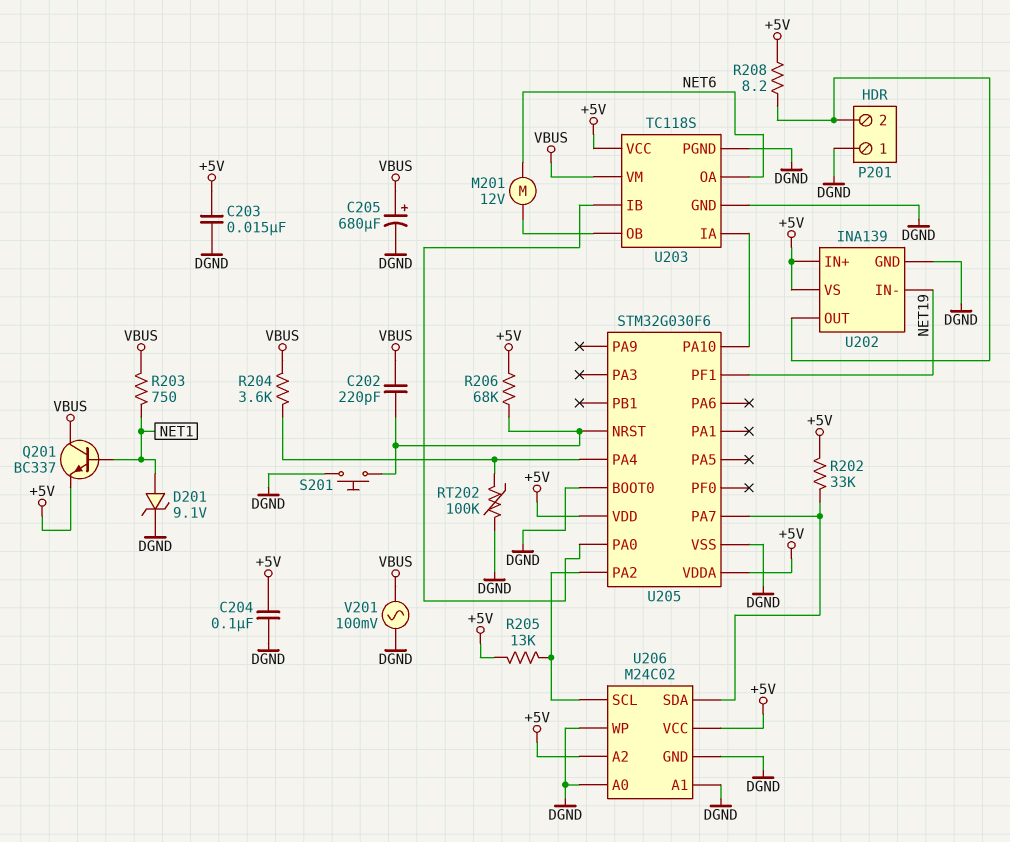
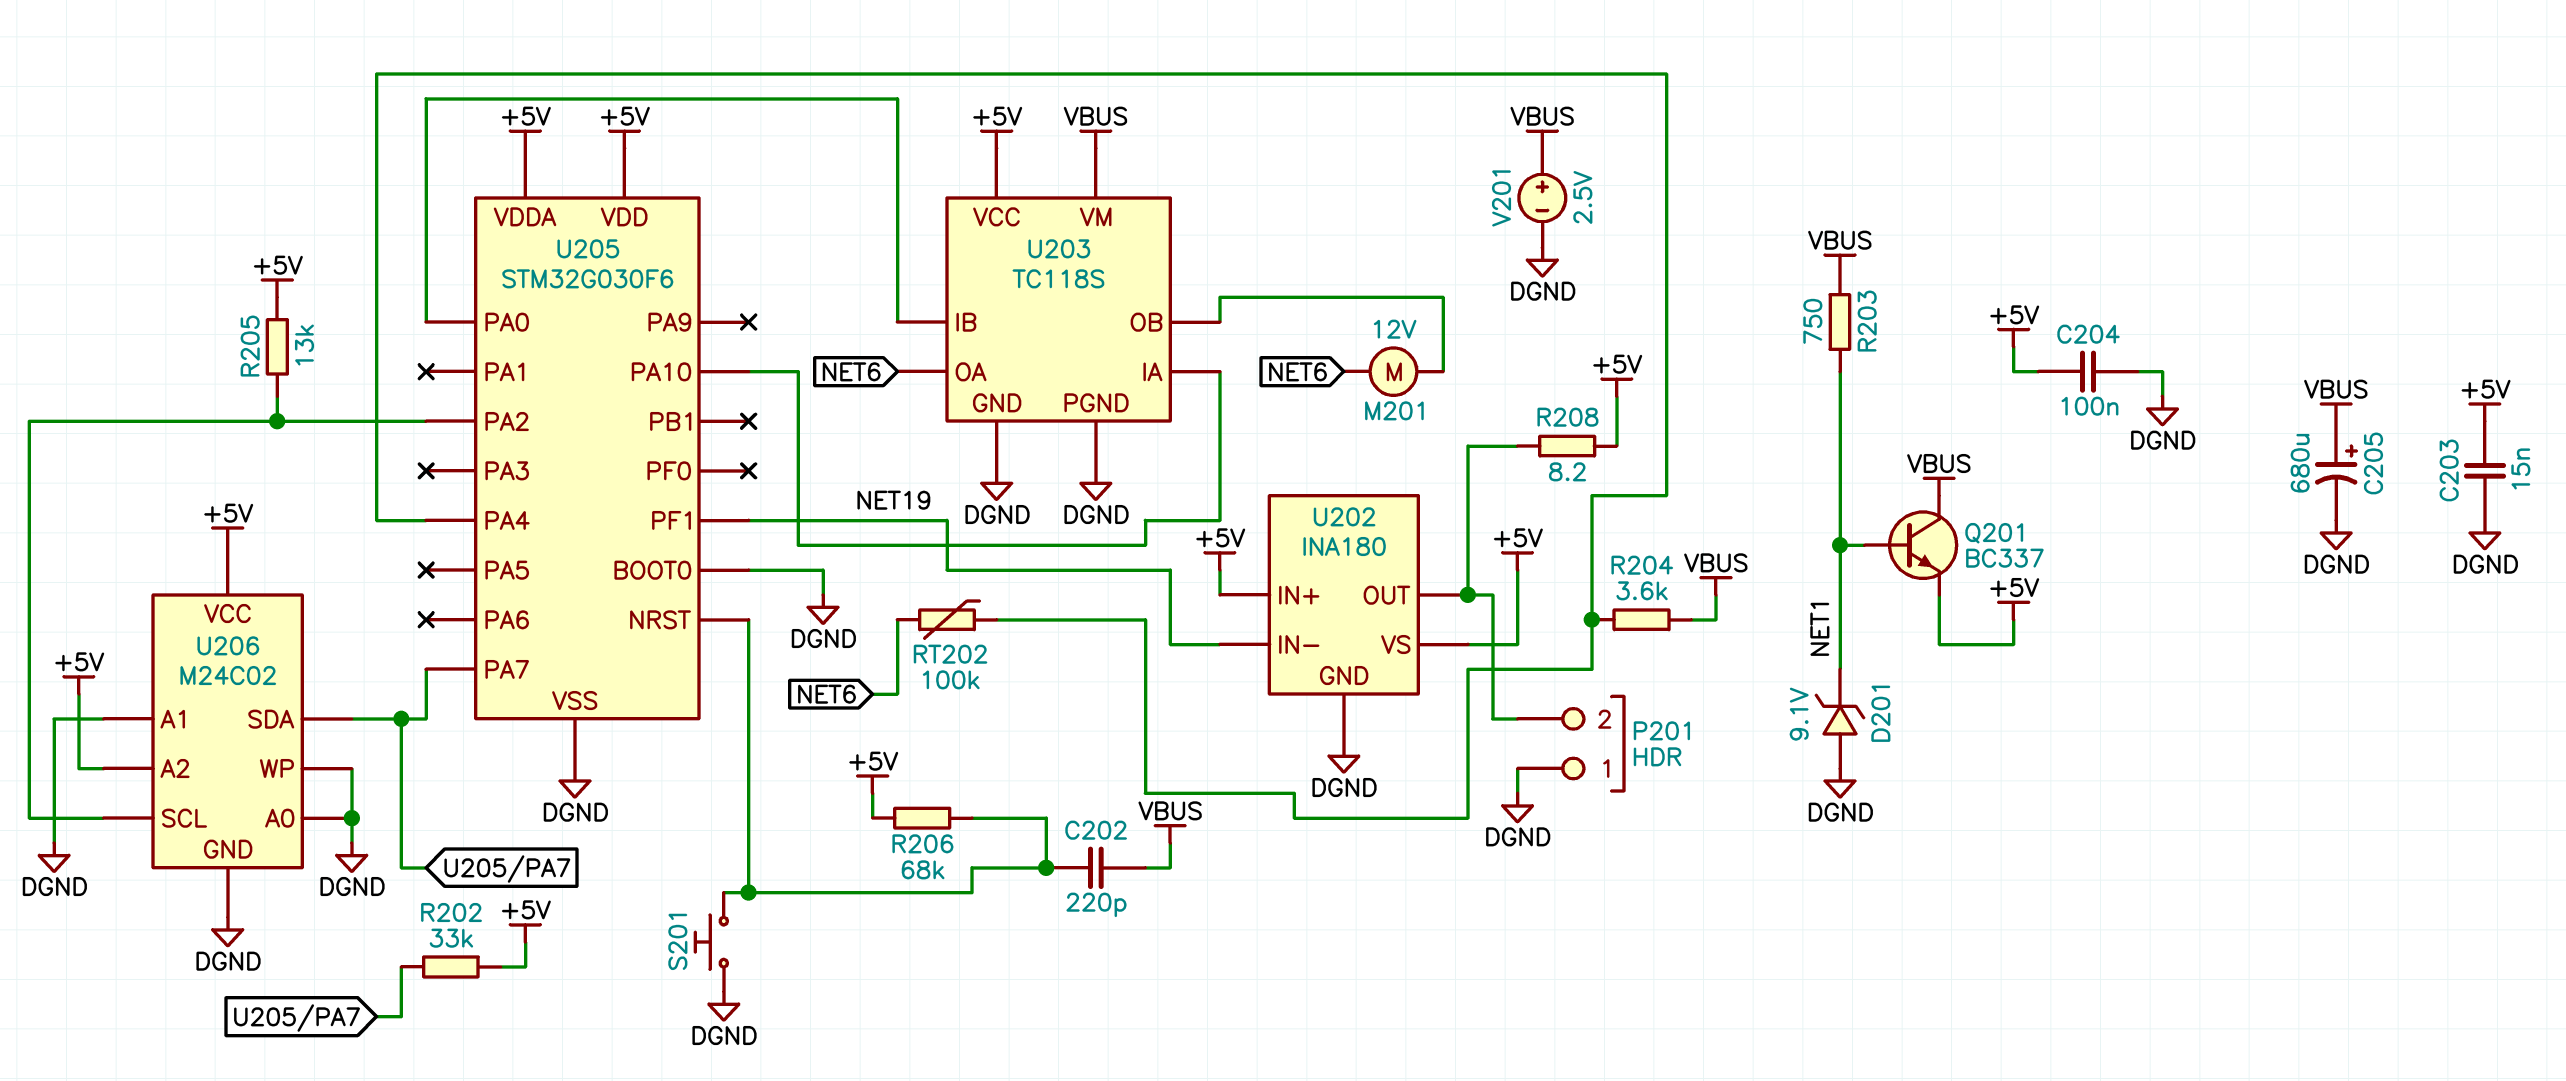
D201: zener 9.1V (A NET1, K DGND) -> zener 9.1V (A DGND, K NET1)
RT202: 100k (DGND, U205/PA4) -> 100k (NET6, U205/PA4)
U202: INA139 -> INA180
V201: AC 100mV (DGND, VBUS) -> 2.5V (plus VBUS, minus DGND)

